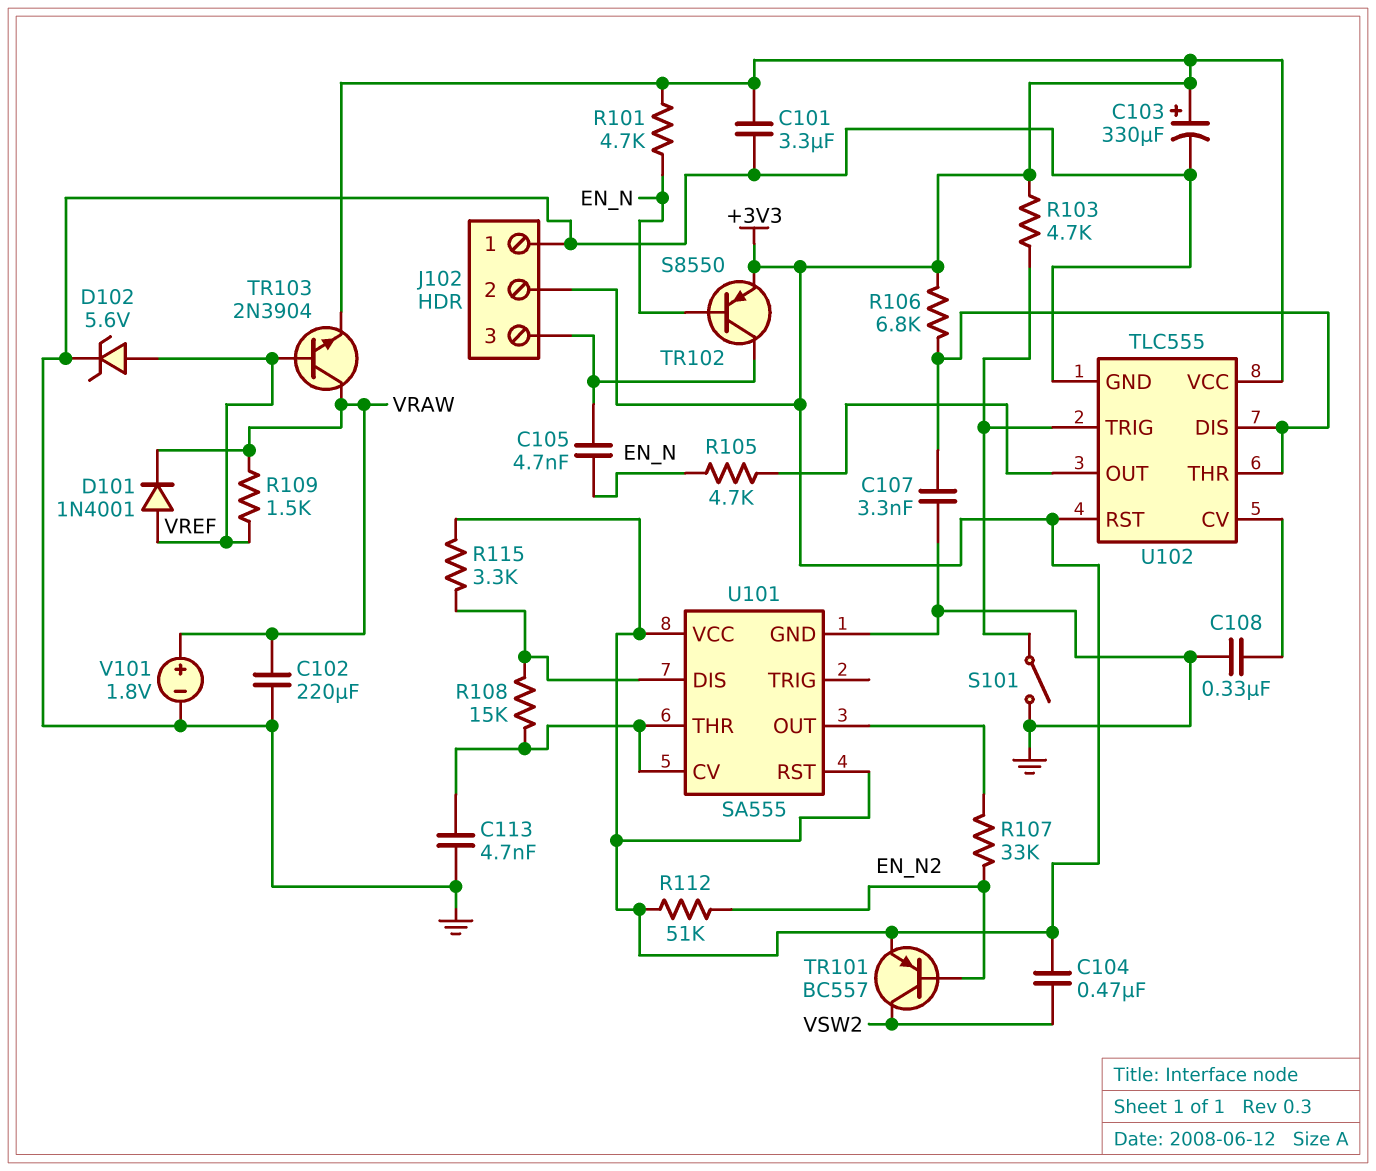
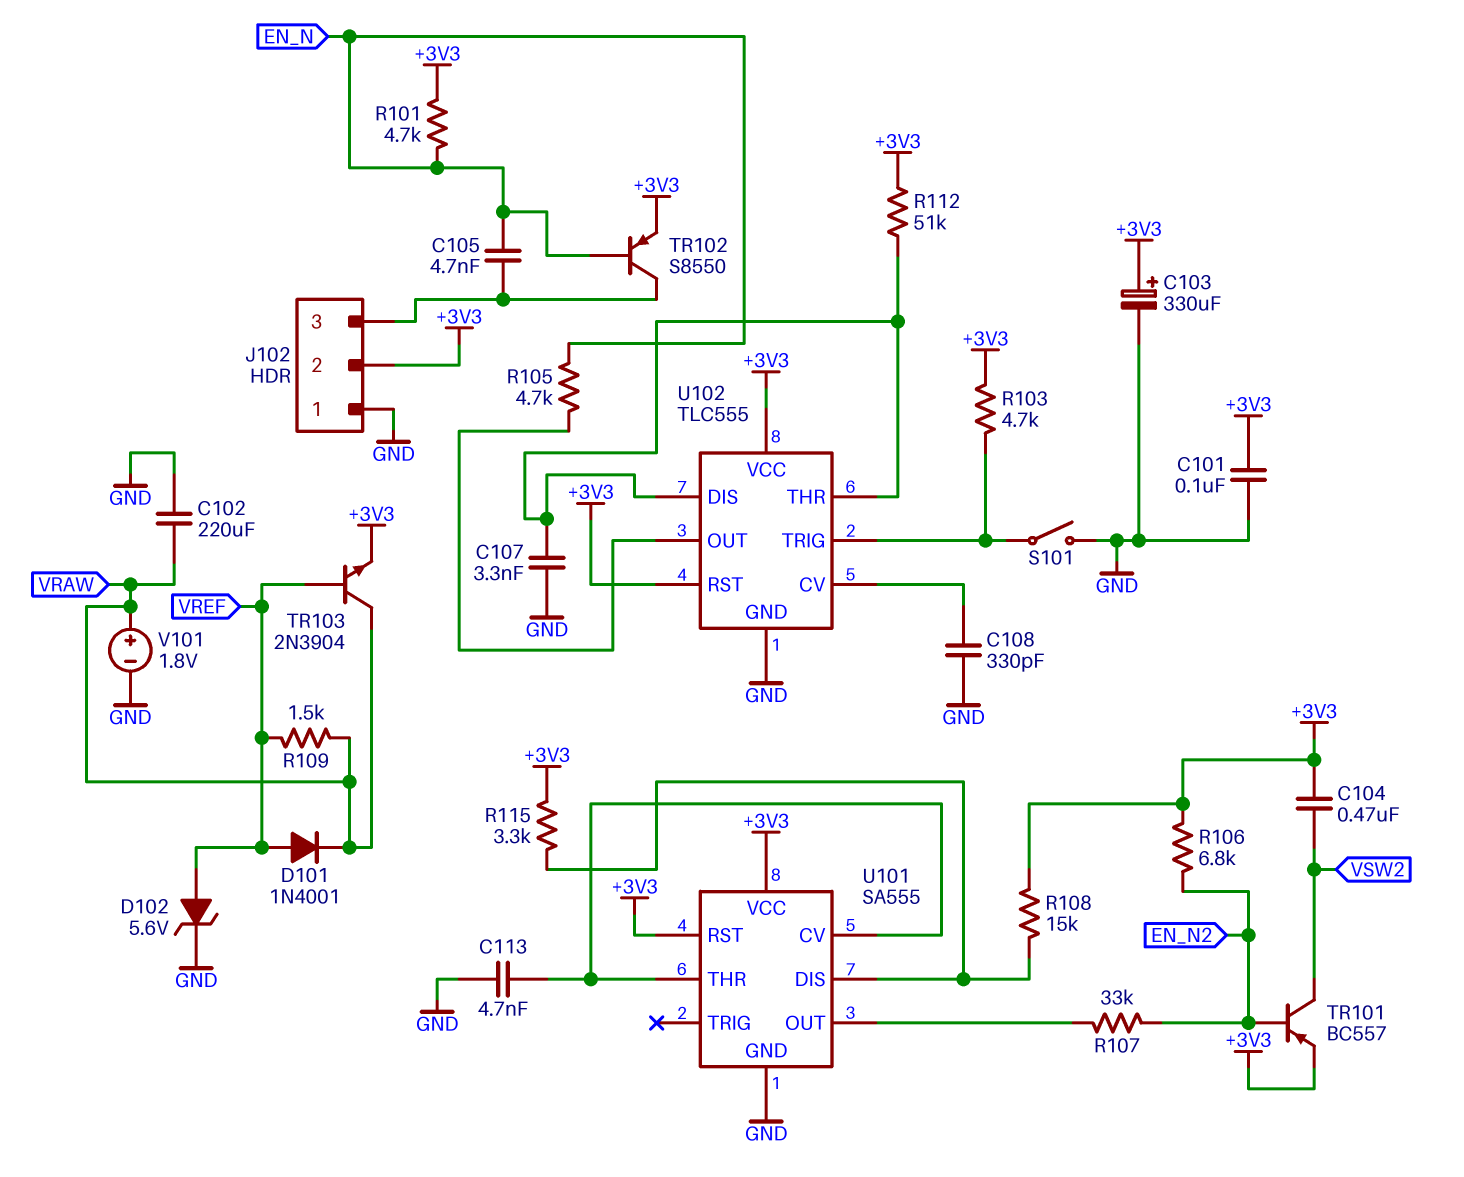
C101: 3.3uF (+3V3, GND) -> 100nF (+3V3, GND)
C108: 330nF (GND, U102/CV) -> 330pF (GND, U102/CV)
R106: 6.8k (+3V3, U102/DIS) -> 6.8k (+3V3, EN_N2)
R108: 15k (U101/CV, U101/DIS) -> 15k (+3V3, U101/DIS)
R112: 51k (+3V3, EN_N2) -> 51k (+3V3, U102/DIS)

